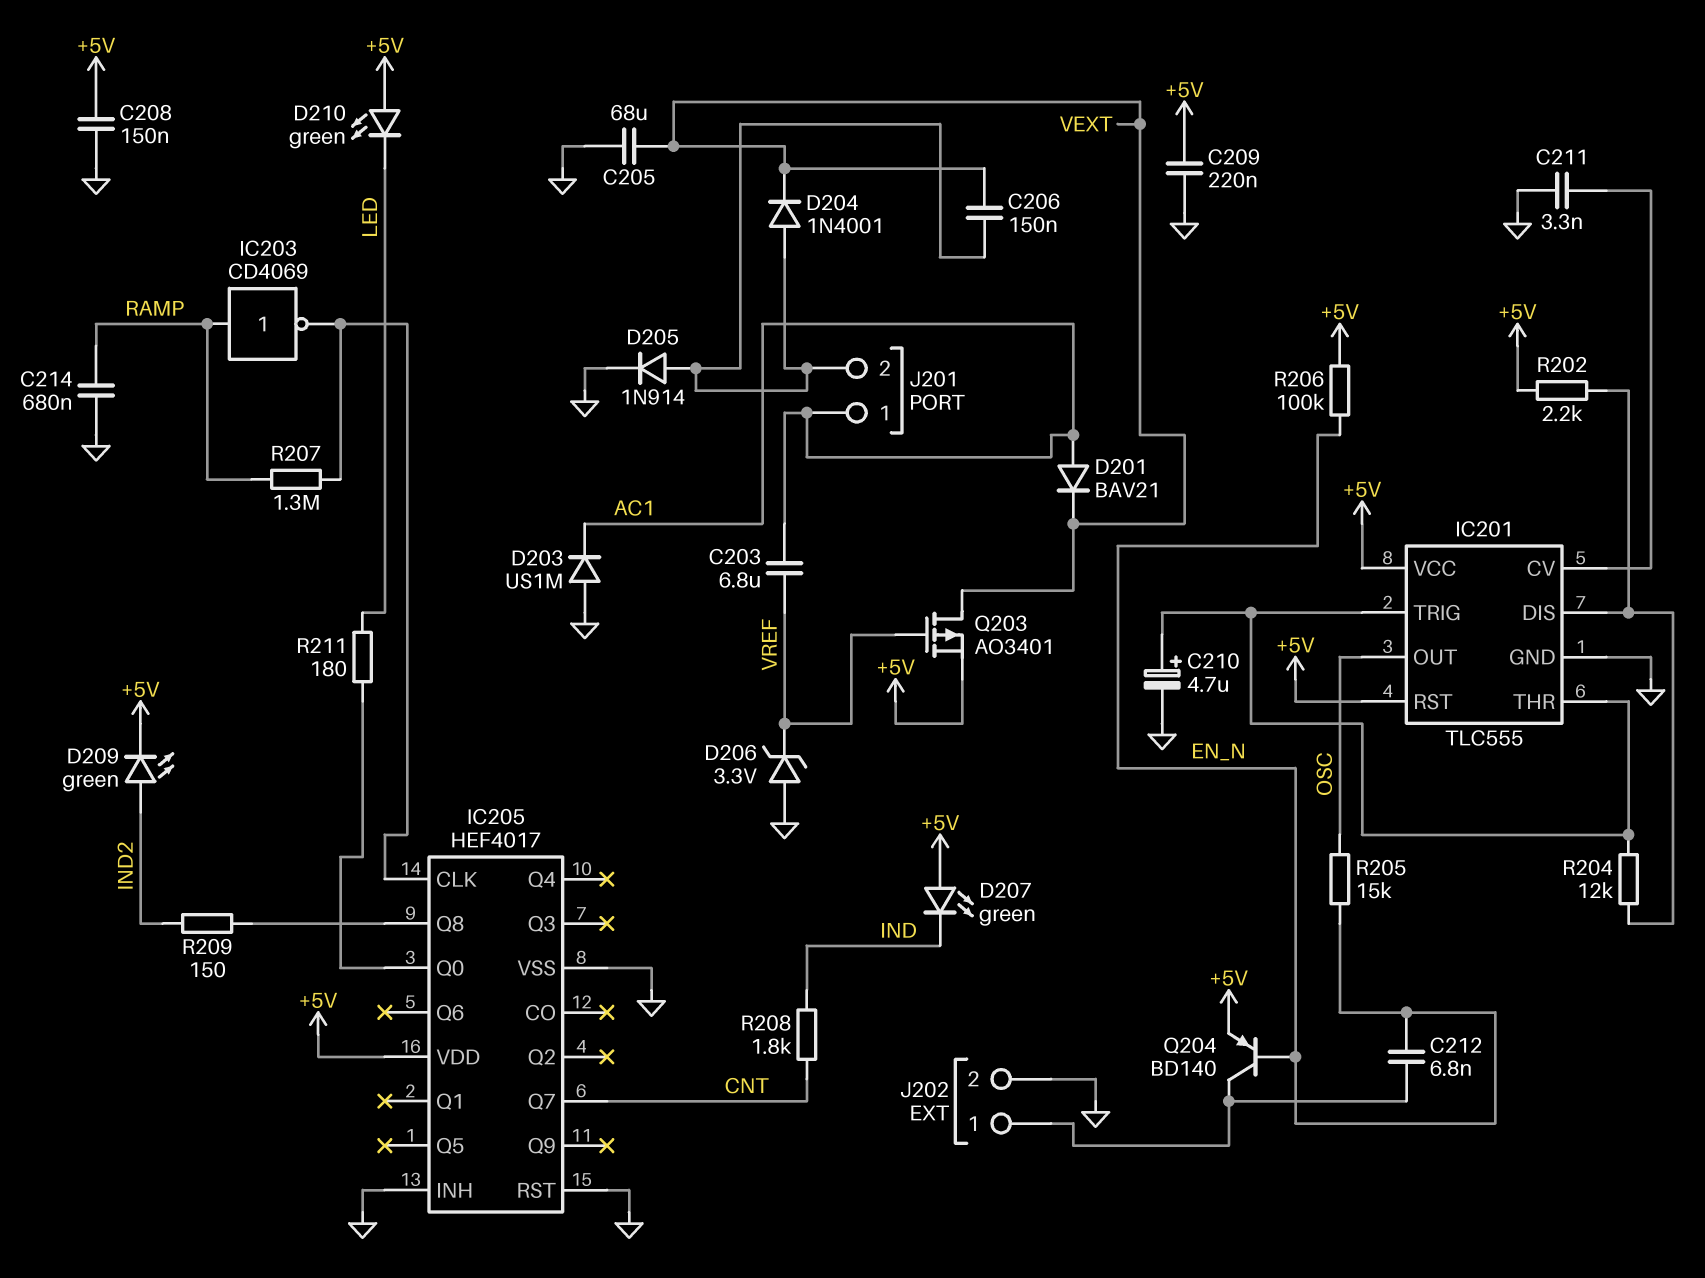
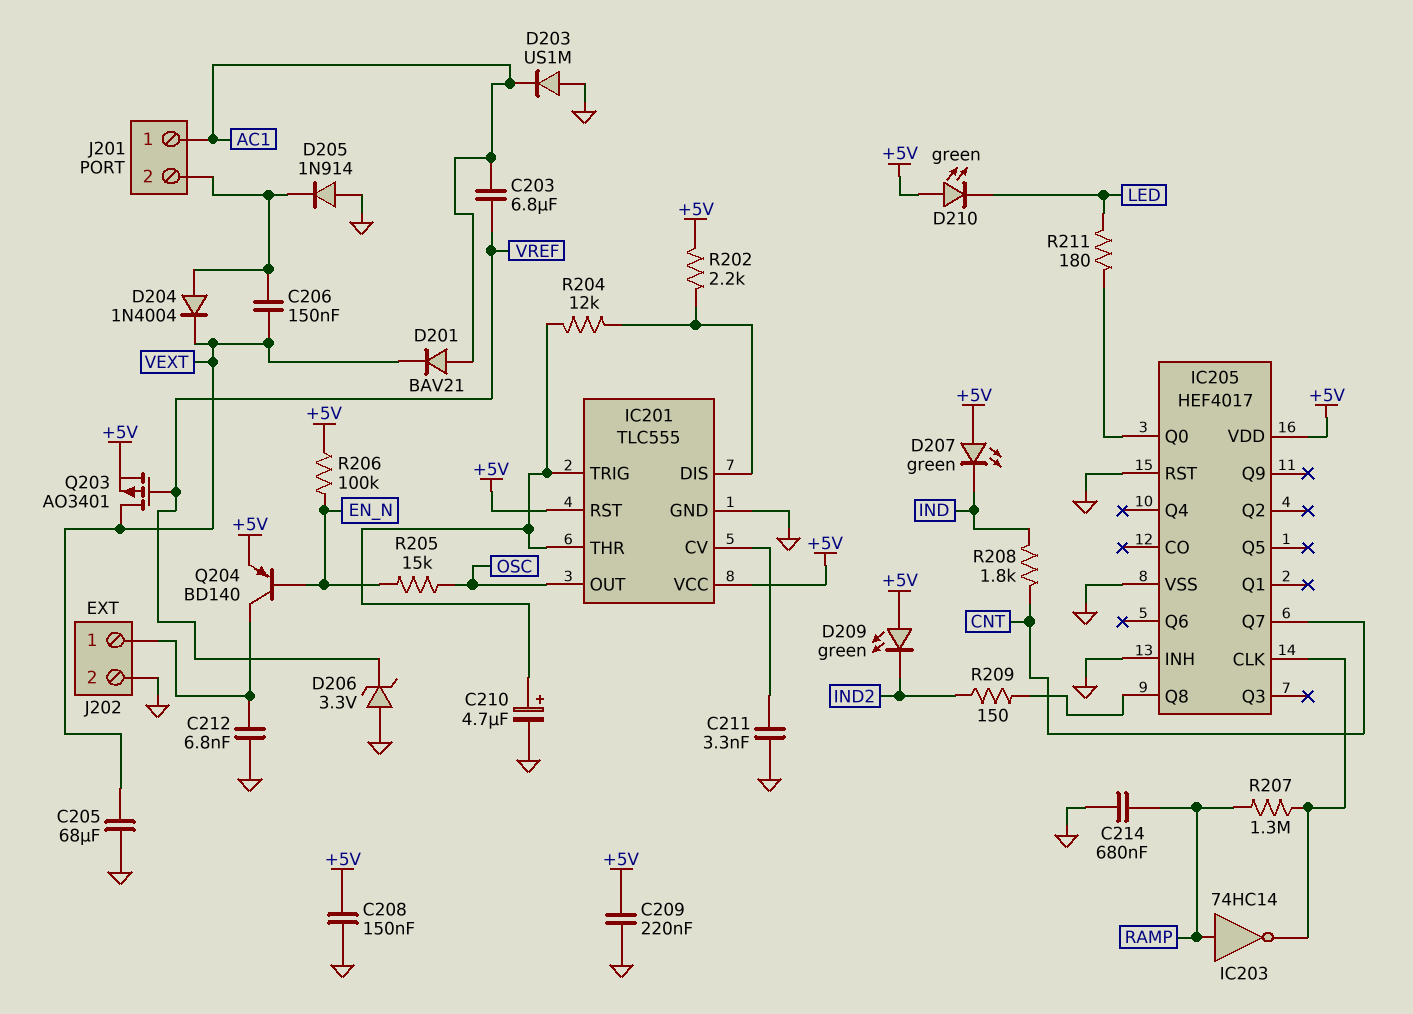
C212: 6.8nF (EN_N, J202/1) -> 6.8nF (GND, J202/1)
D204: diode 1N4001 (A J201/2, K VEXT) -> diode 1N4004 (A J201/2, K VEXT)
D205: diode 1N914 (A J201/2, K GND) -> diode 1N914 (A GND, K J201/2)
D209: LED green (A IND2, K +5V) -> LED green (A +5V, K IND2)
IC203: NOT CD4069 (in RAMP, out IC205/CLK) -> NOT 74HC14 (in RAMP, out IC205/CLK)

